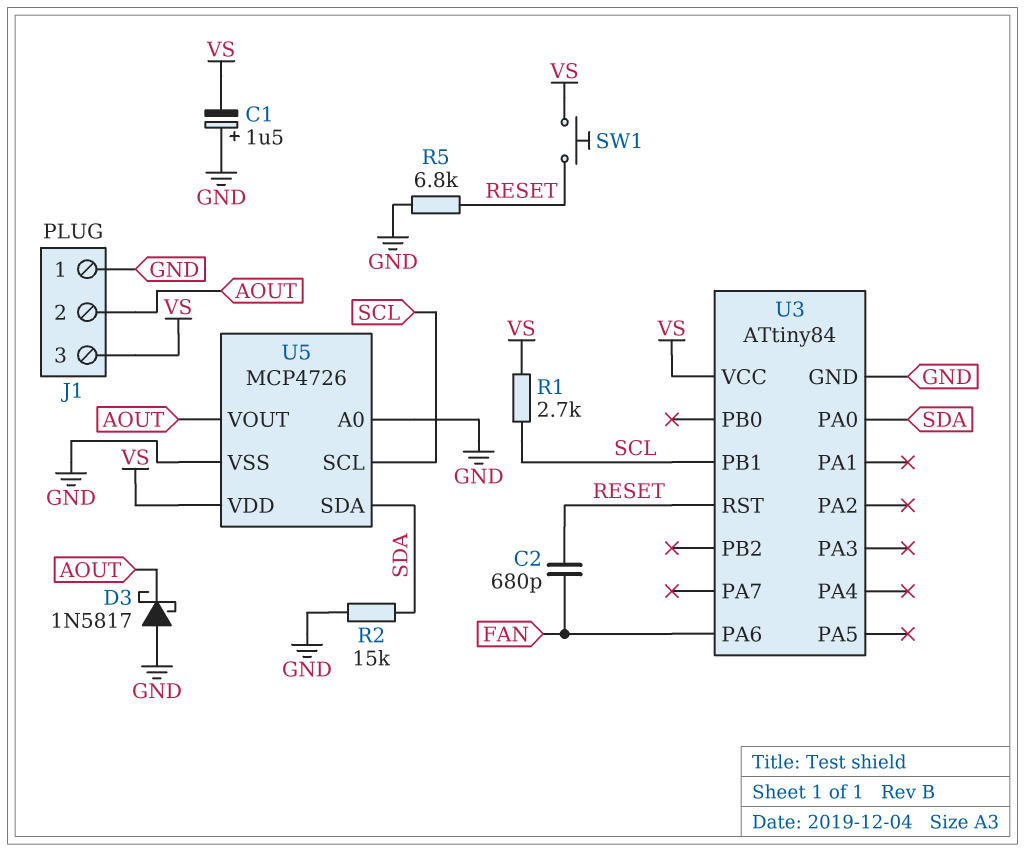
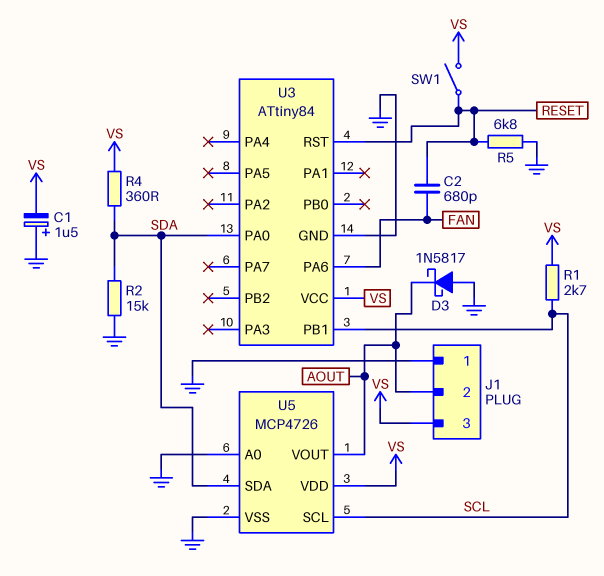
R4: none -> 360 (SDA, VS)
SW1: button (RESET, VS) -> switch (RESET, VS)

